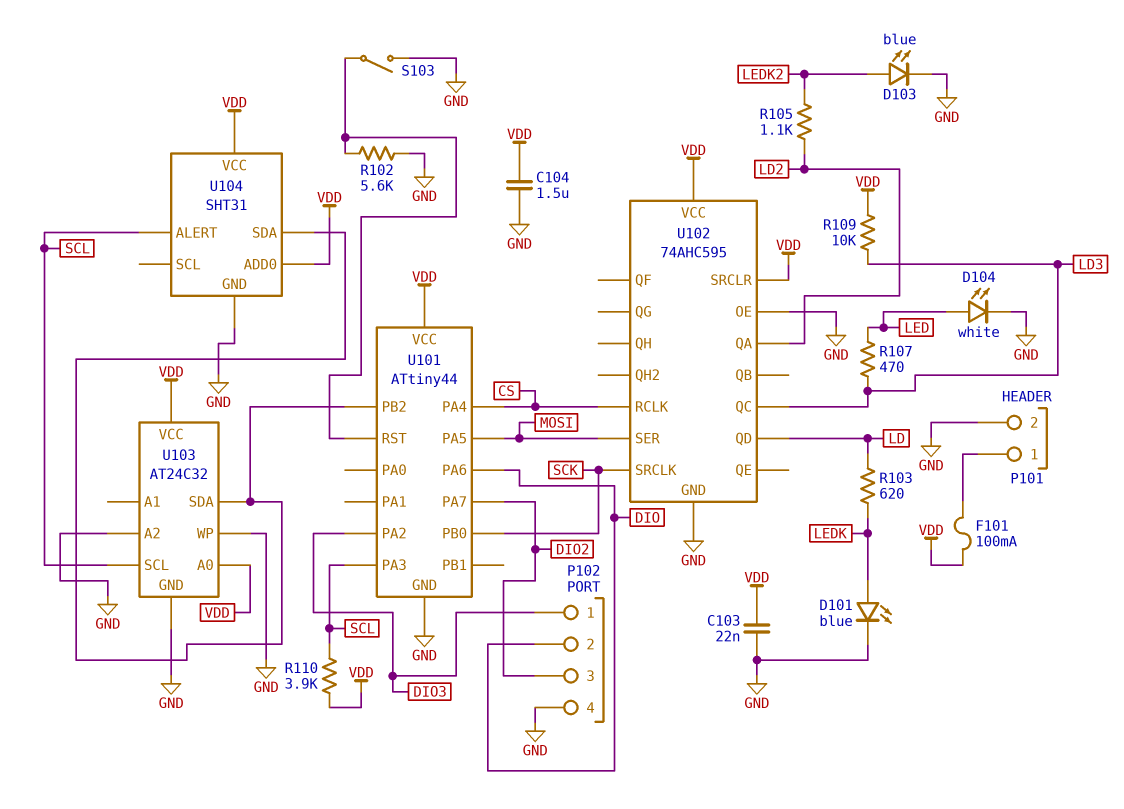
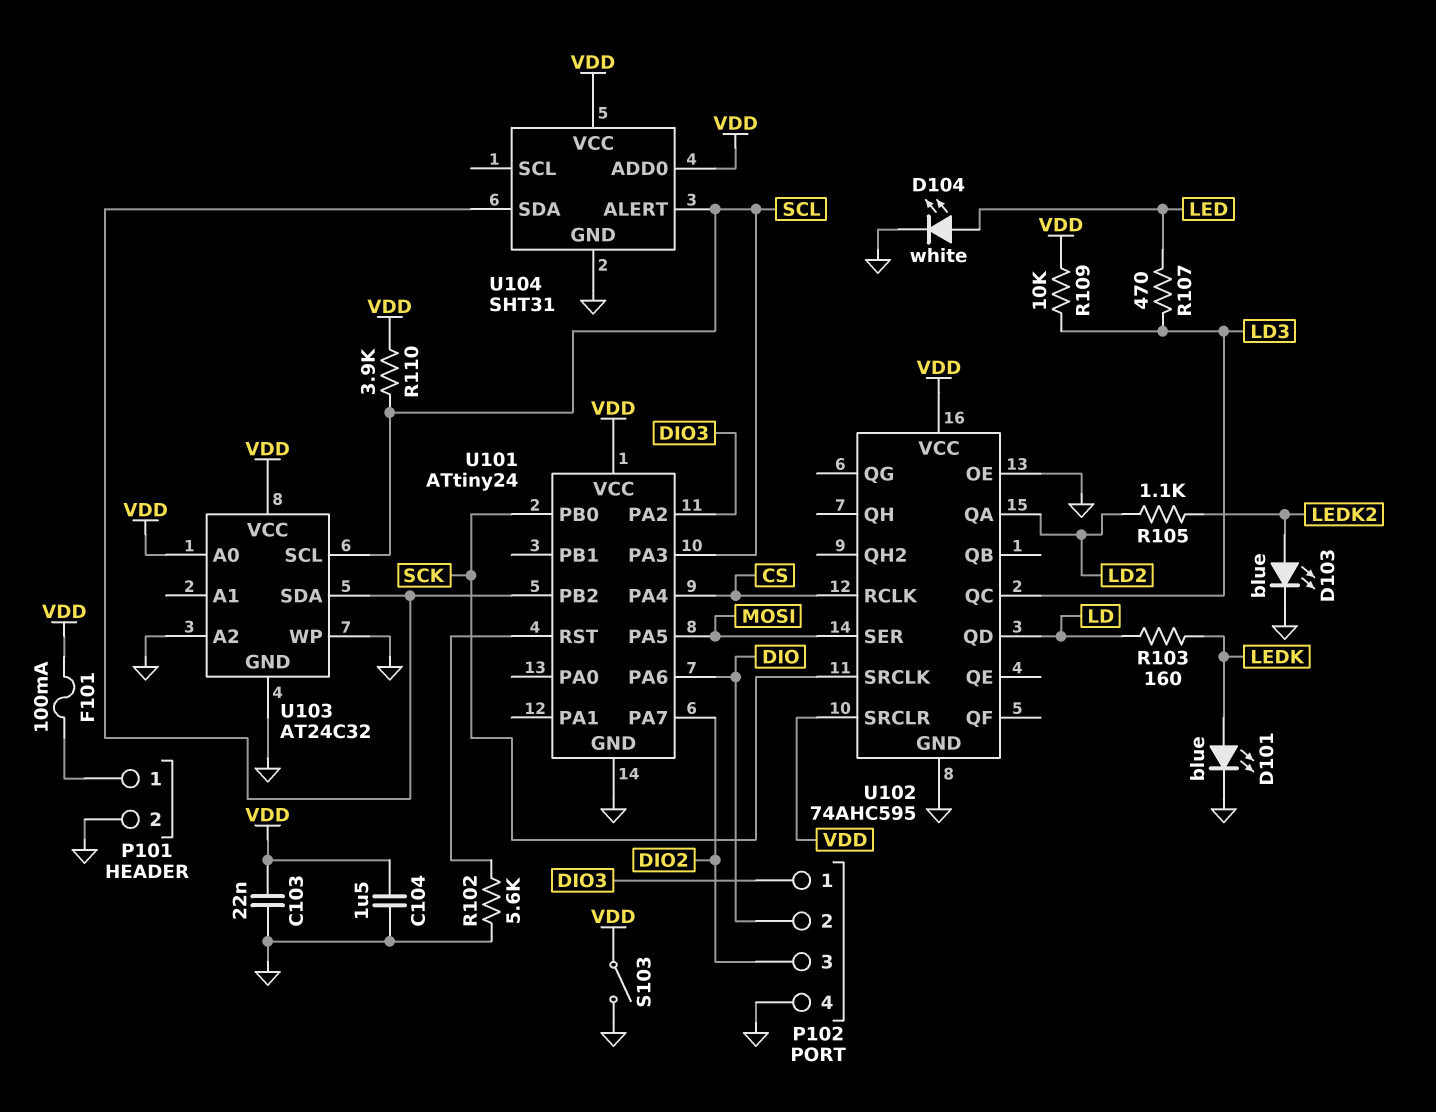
R103: 620 (LD, LEDK) -> 160 (LD, LEDK)
S103: switch (GND, U101/RST) -> switch (GND, VDD)
U101: ATtiny44 -> ATtiny24

